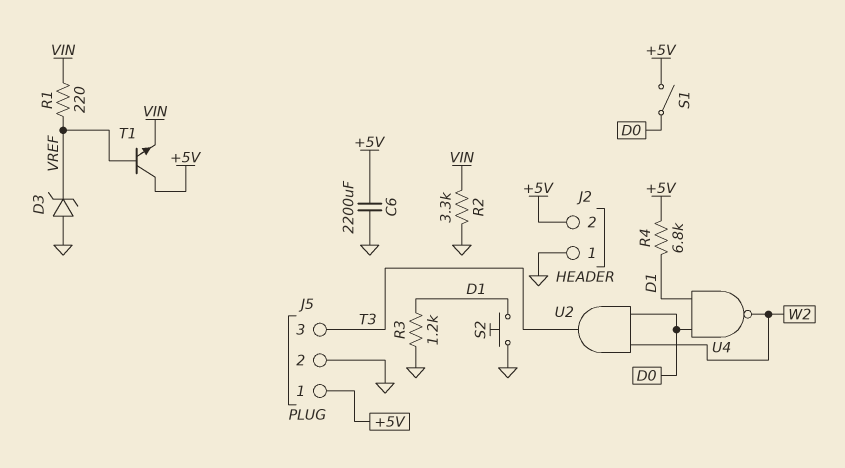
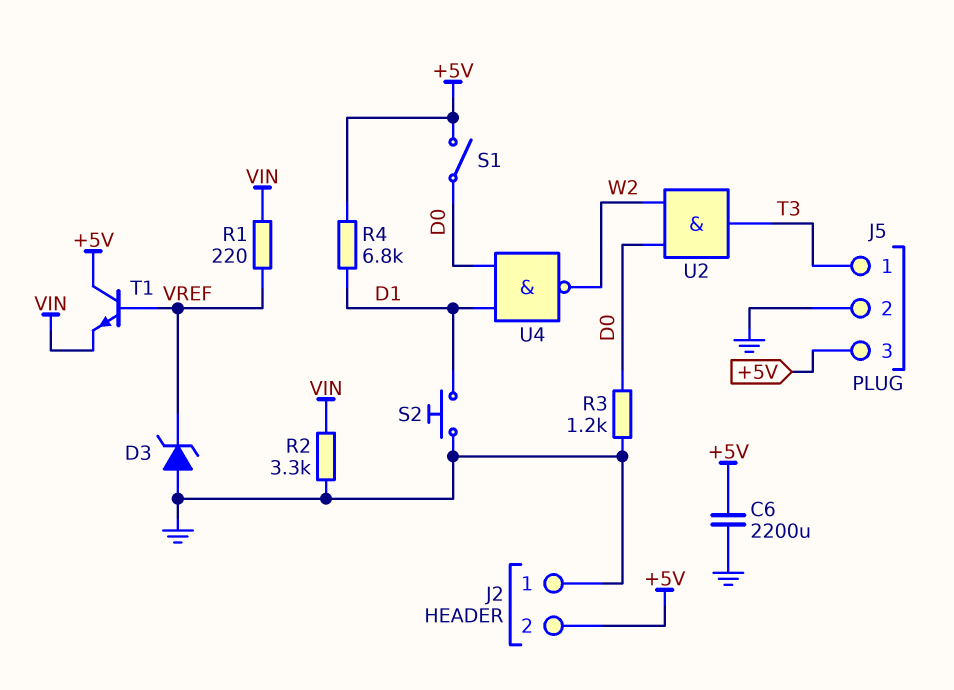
J5 pin 1: +5V -> T3
J5 pin 3: T3 -> +5V
R3: 1.2k (D1, GND) -> 1.2k (D0, GND)

